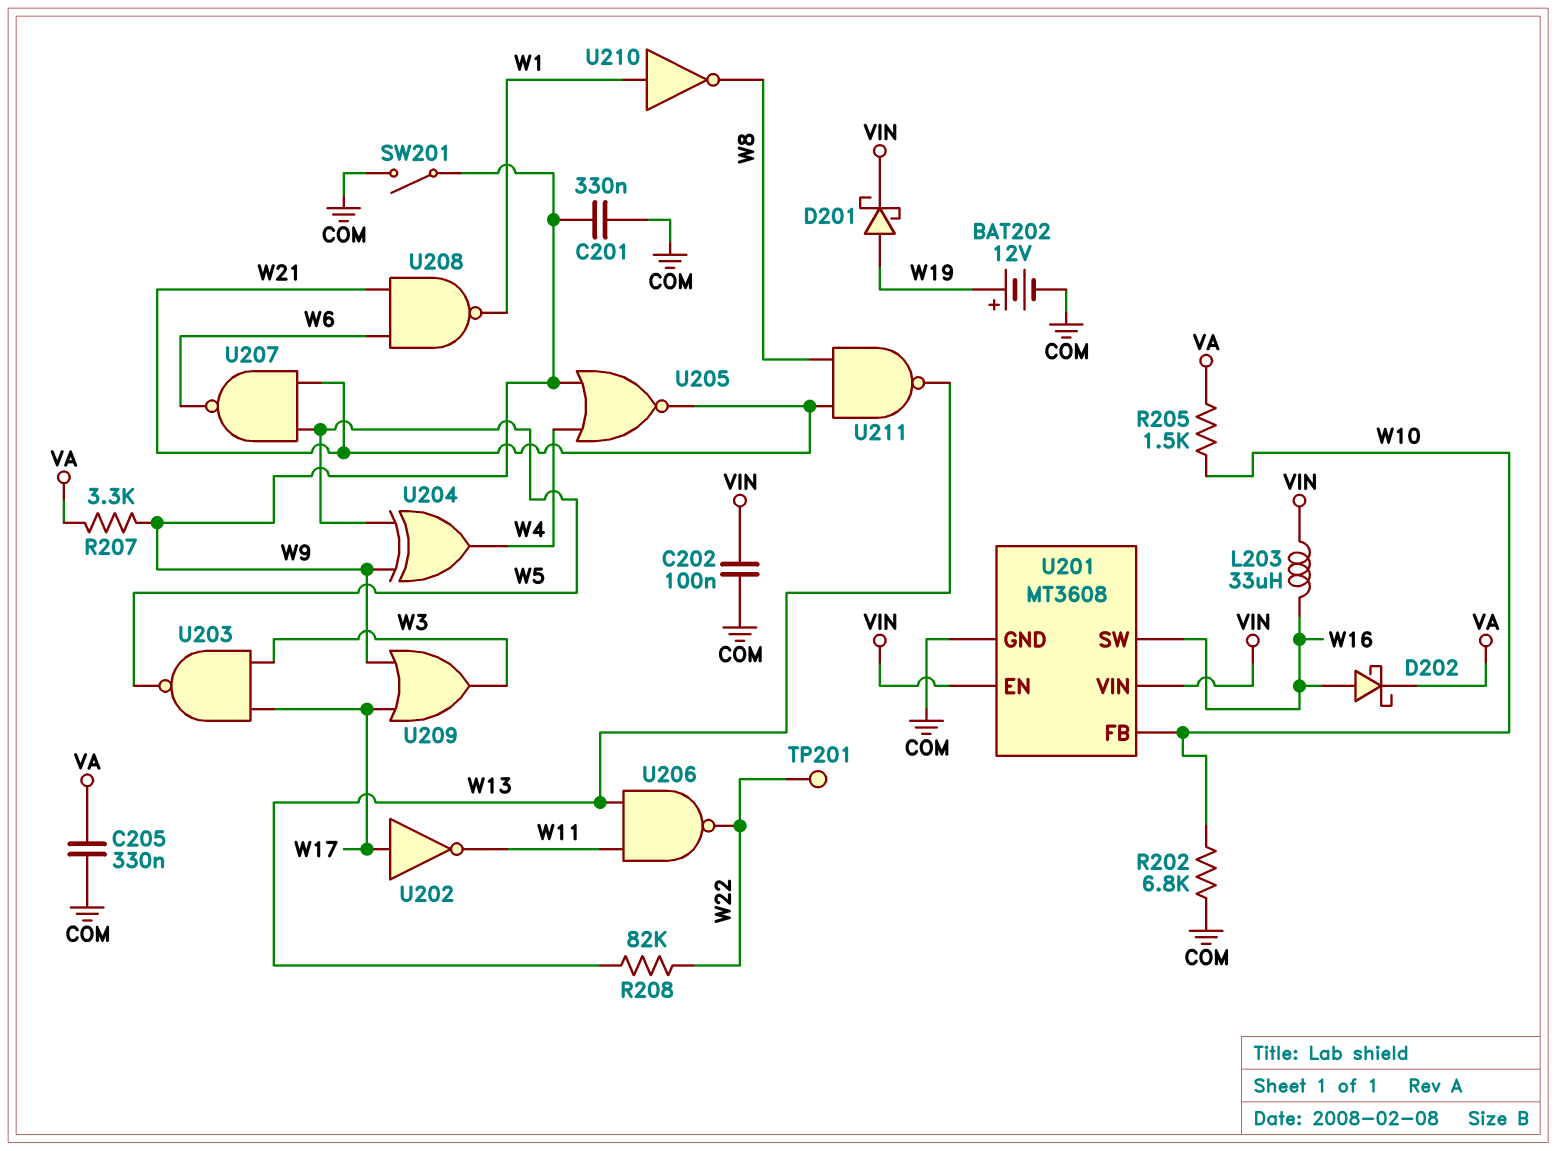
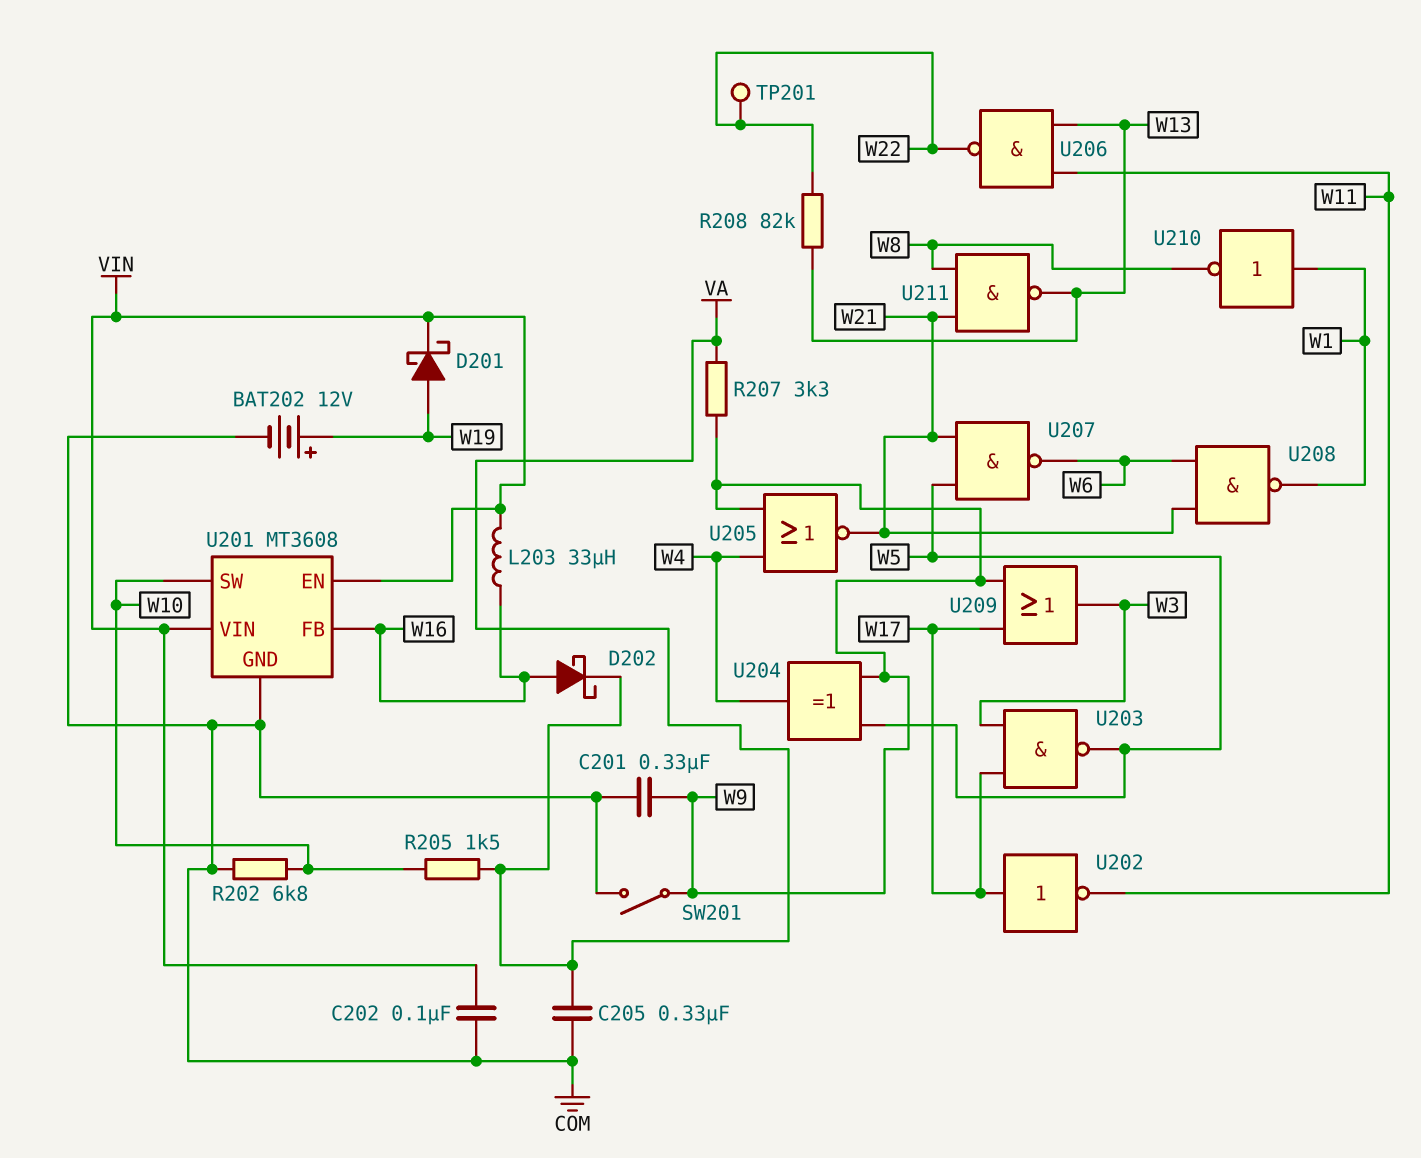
U201 pin FB: W10 -> W16
U201 pin SW: W16 -> W10

